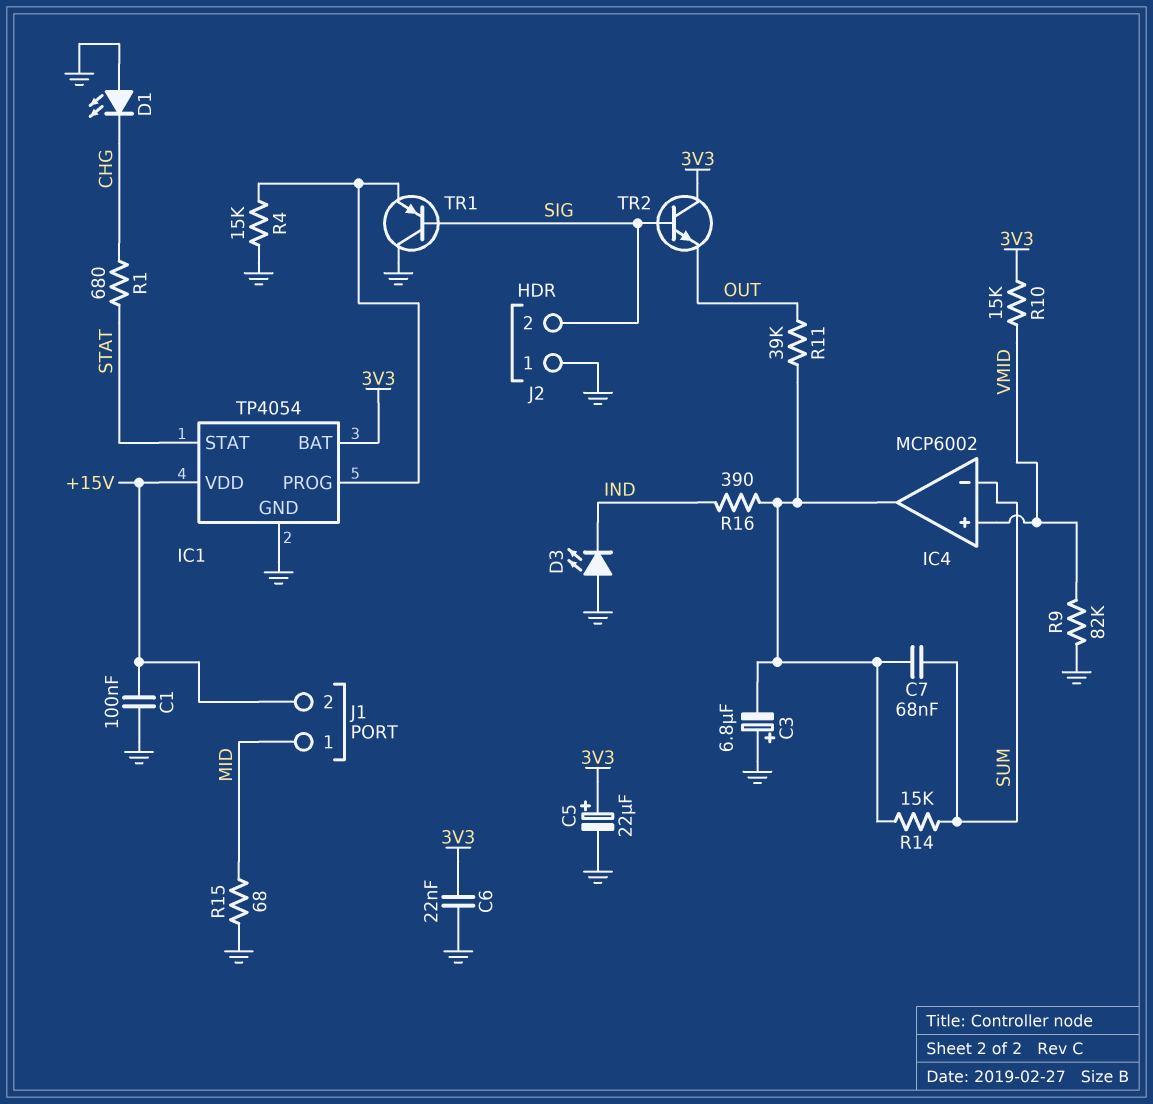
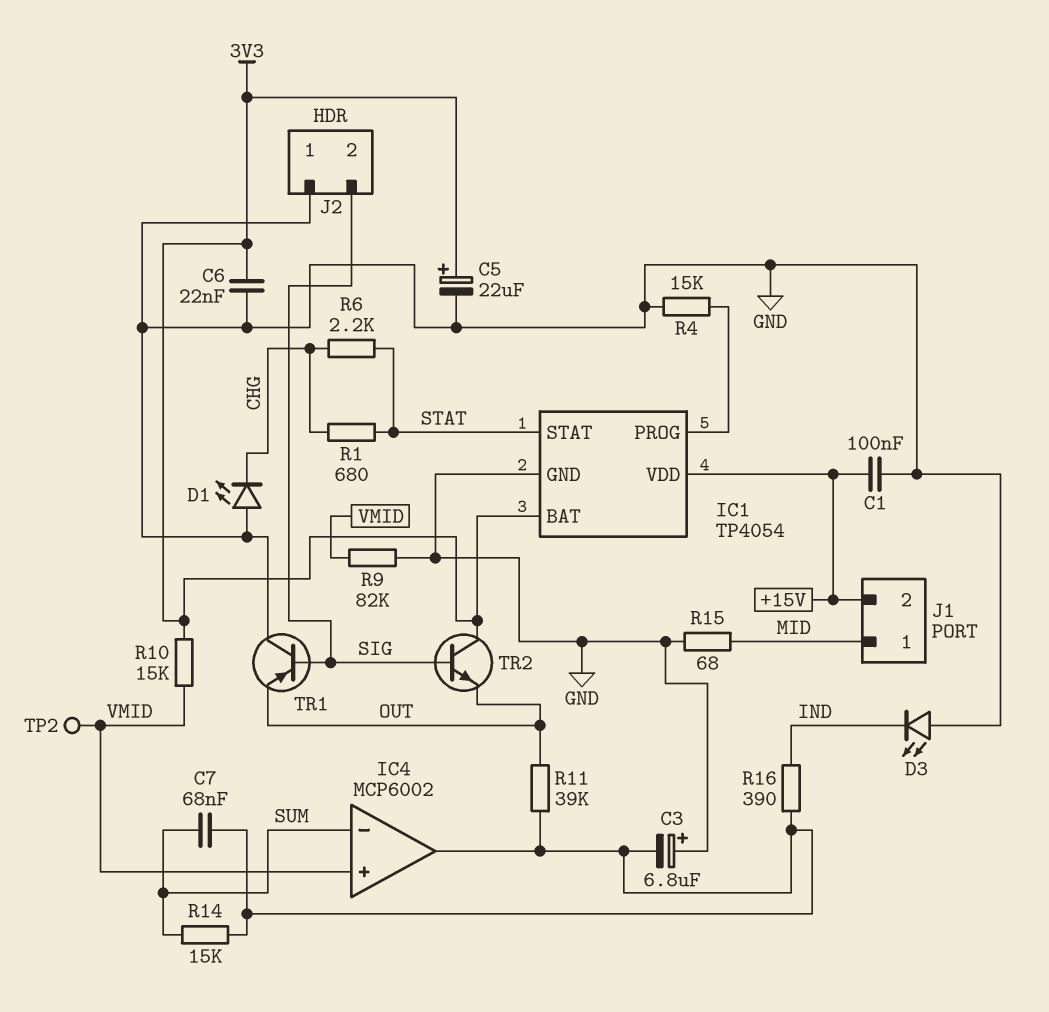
R6: none -> 2.2k (CHG, STAT)
TP2: none -> test point (VMID)
TR1: PNP (B SIG, C GND, E IC1/PROG) -> PNP (B SIG, C GND, E OUT)

